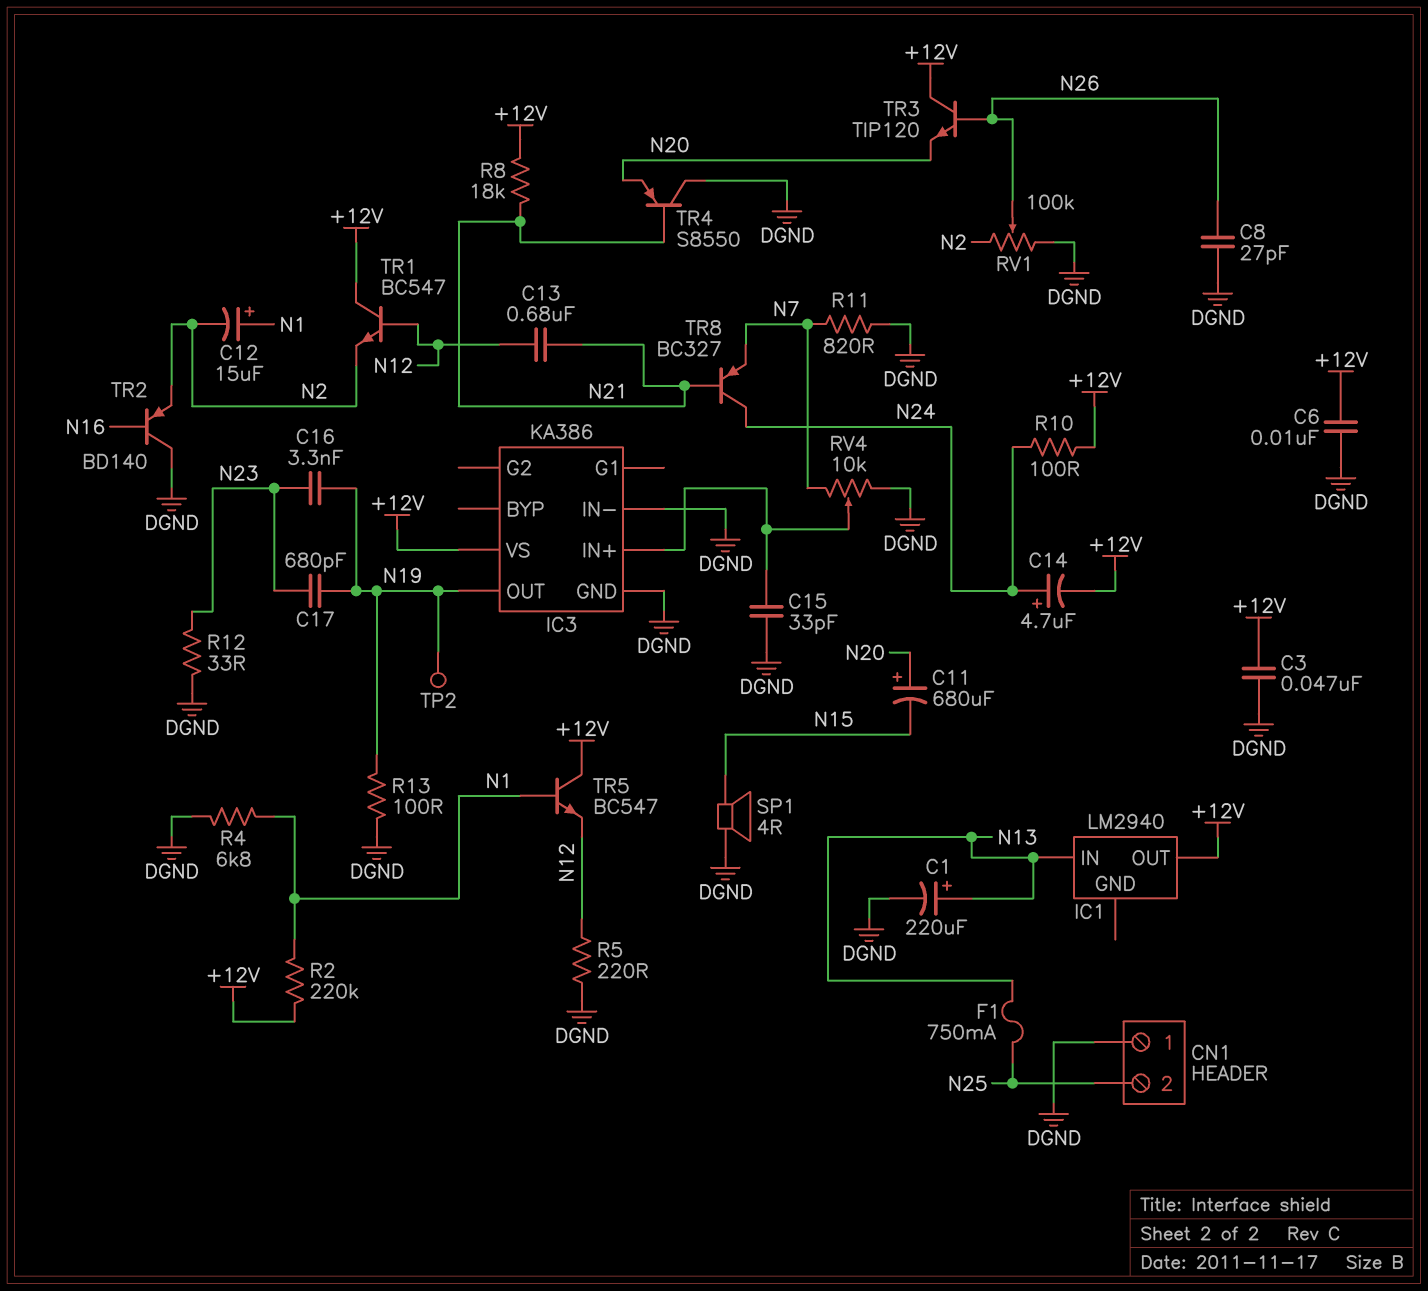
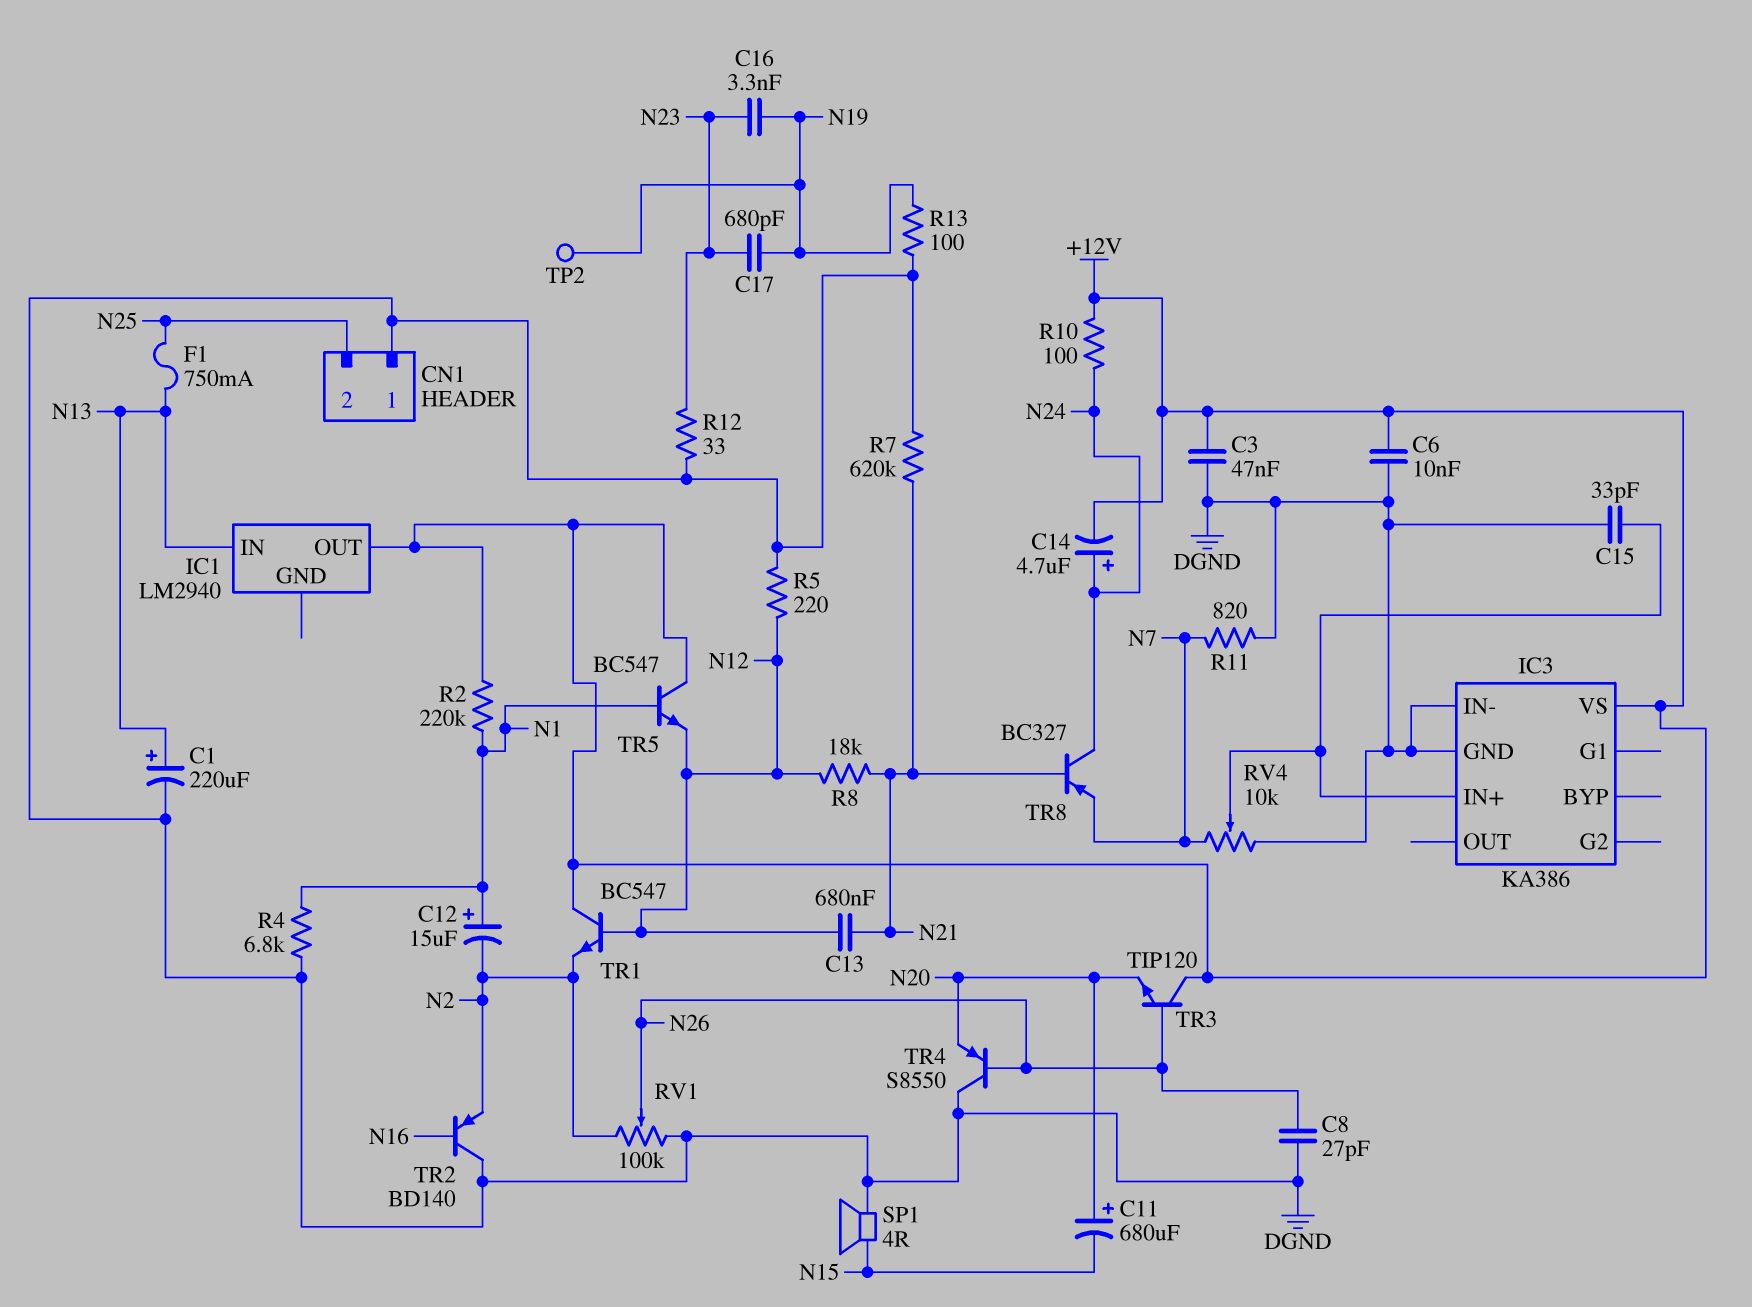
IC3 pin OUT: N19 -> none
R7: none -> 620k (DGND, N21)
R8: 18k (+12V, N21) -> 18k (N12, N21)
TR4: PNP S8550 (B N21, C DGND, E N20) -> PNP S8550 (B N26, C DGND, E N20)

